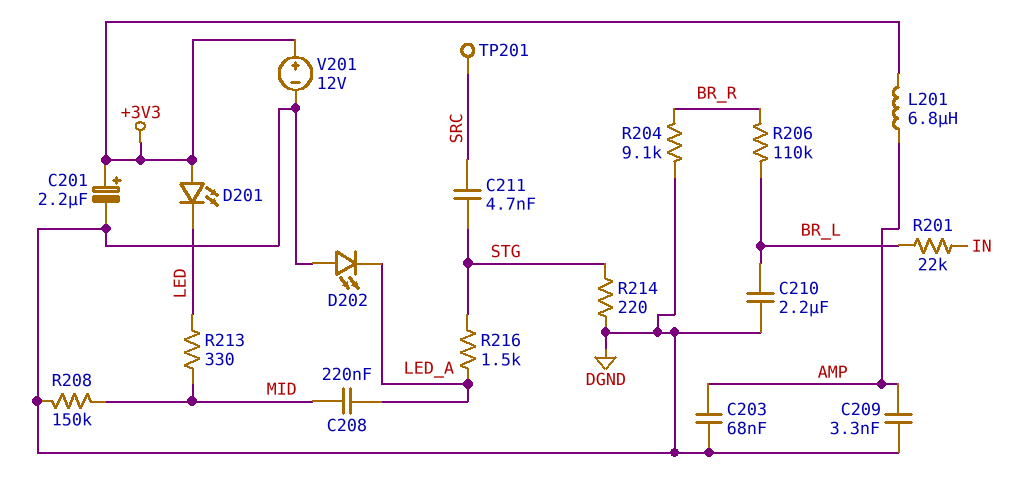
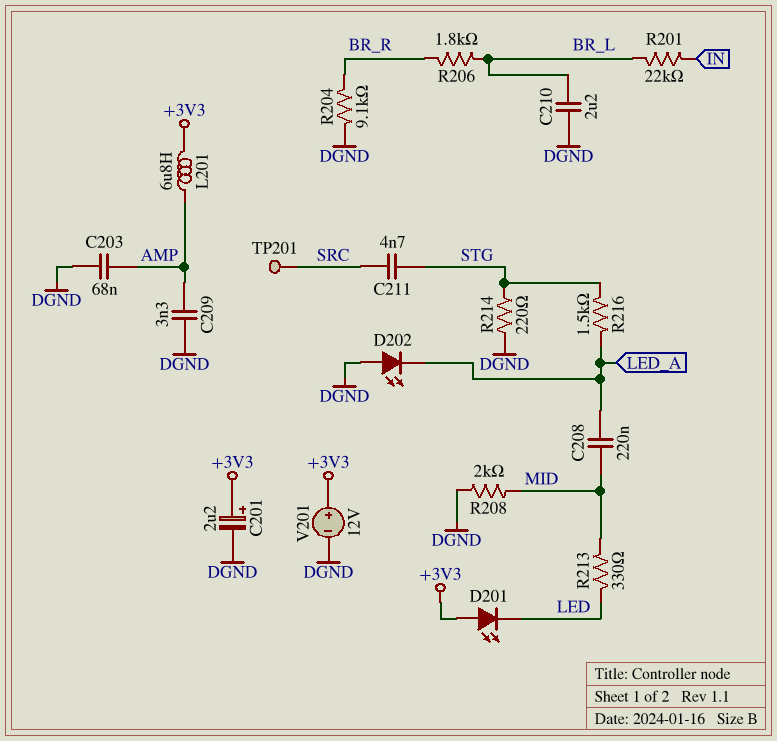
R206: 110k (BR_L, BR_R) -> 1.8k (BR_L, BR_R)
R208: 150k (DGND, MID) -> 2k (DGND, MID)

